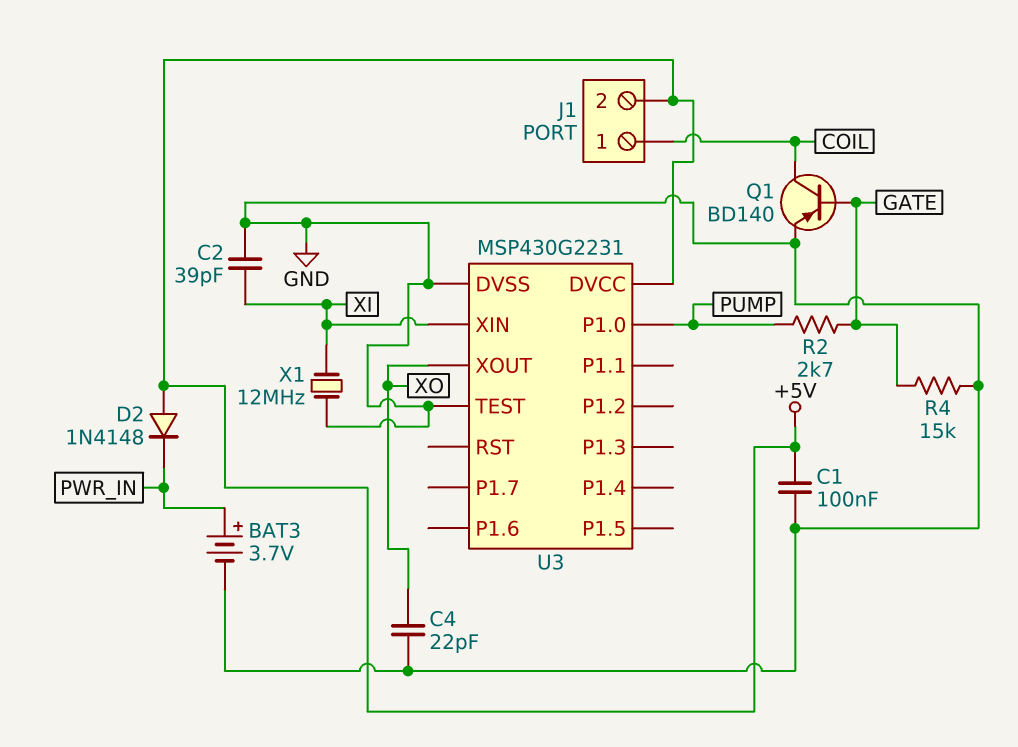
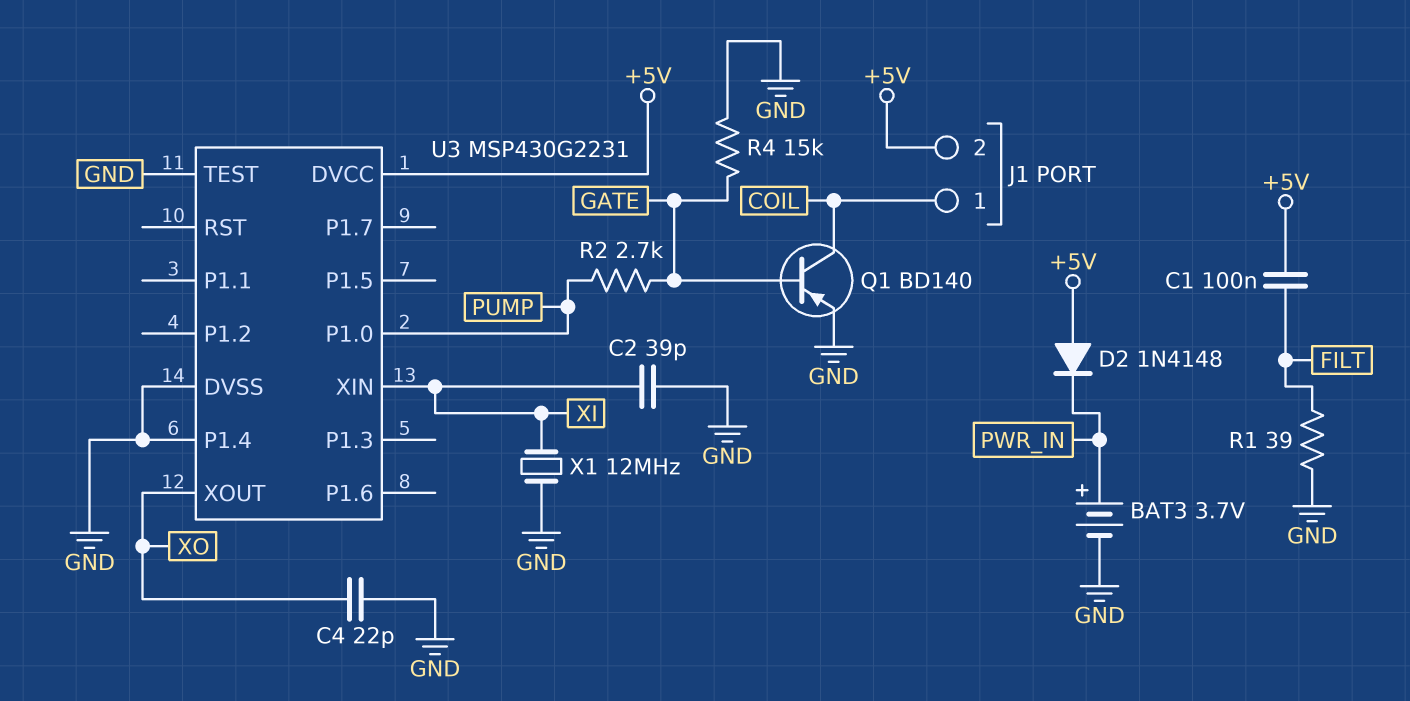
C1: 100nF (+5V, GND) -> 100nF (+5V, FILT)
R1: none -> 39 (FILT, GND)
U3 pin P1.4: none -> GND

